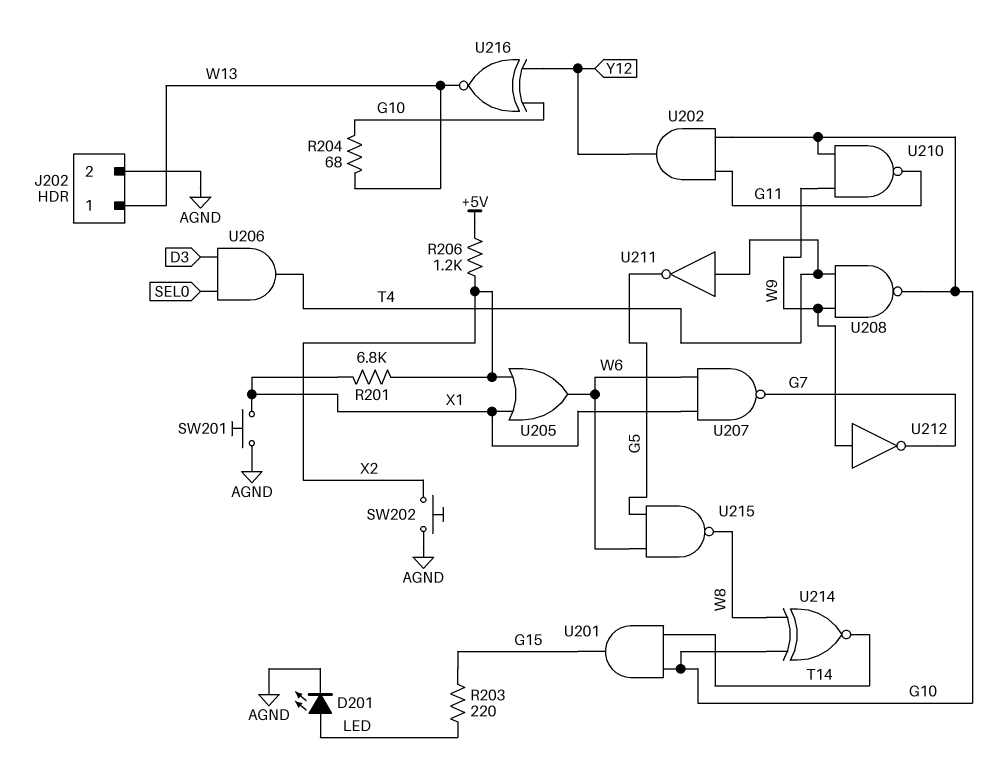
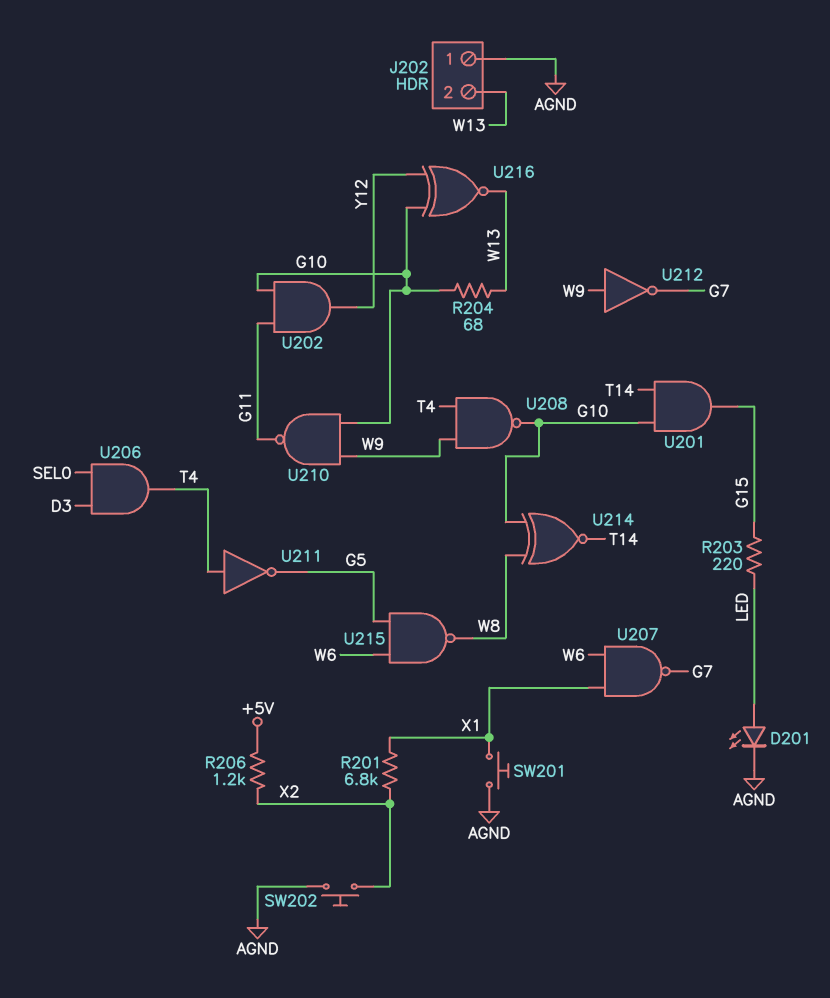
J202 pin 1: W13 -> AGND
J202 pin 2: AGND -> W13
U205: OR (in X1, in X2, out W6) -> none

